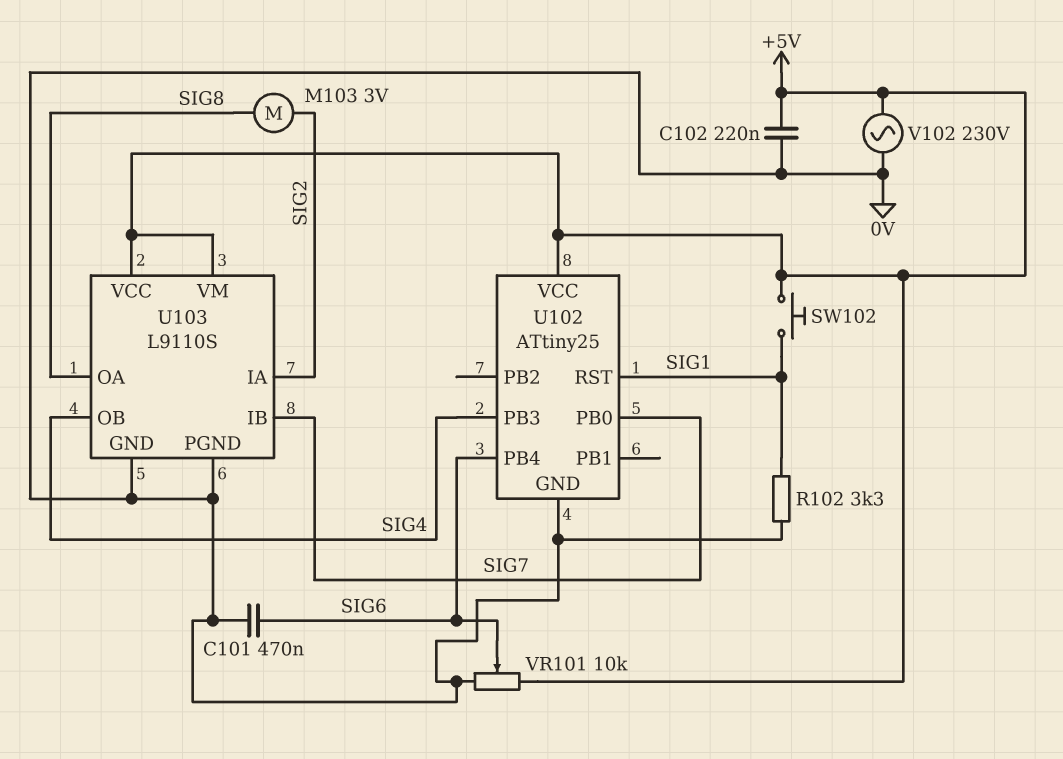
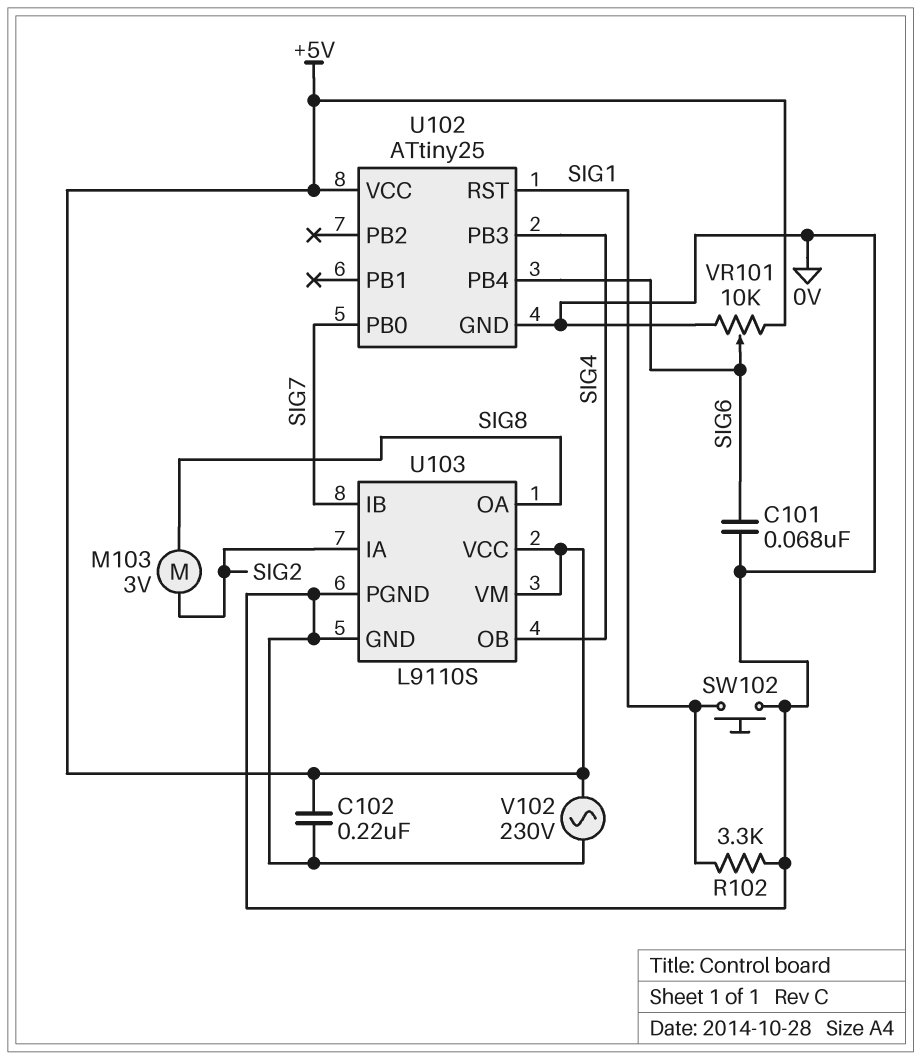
C101: 470nF (0V, SIG6) -> 68nF (0V, SIG6)
SW102: button (+5V, SIG1) -> button (0V, SIG1)

